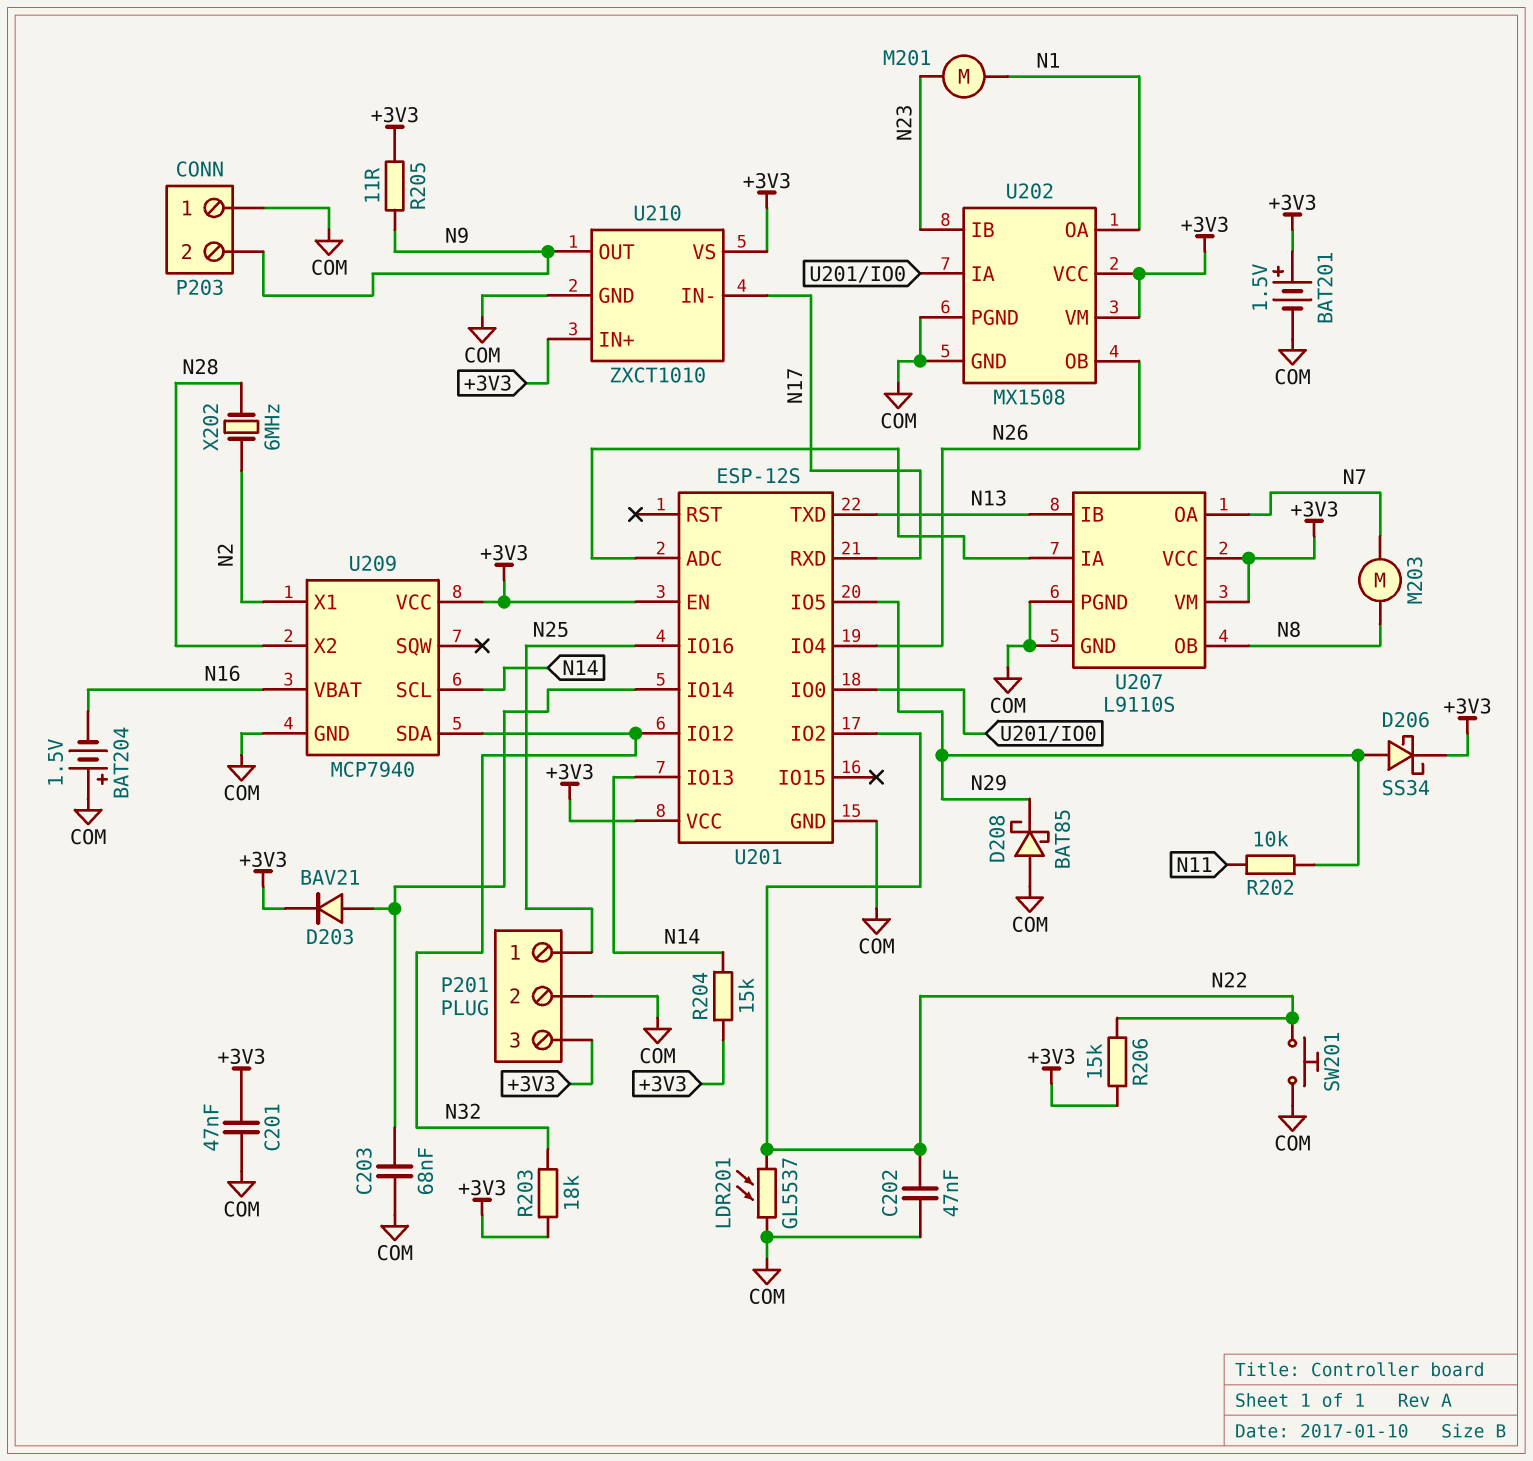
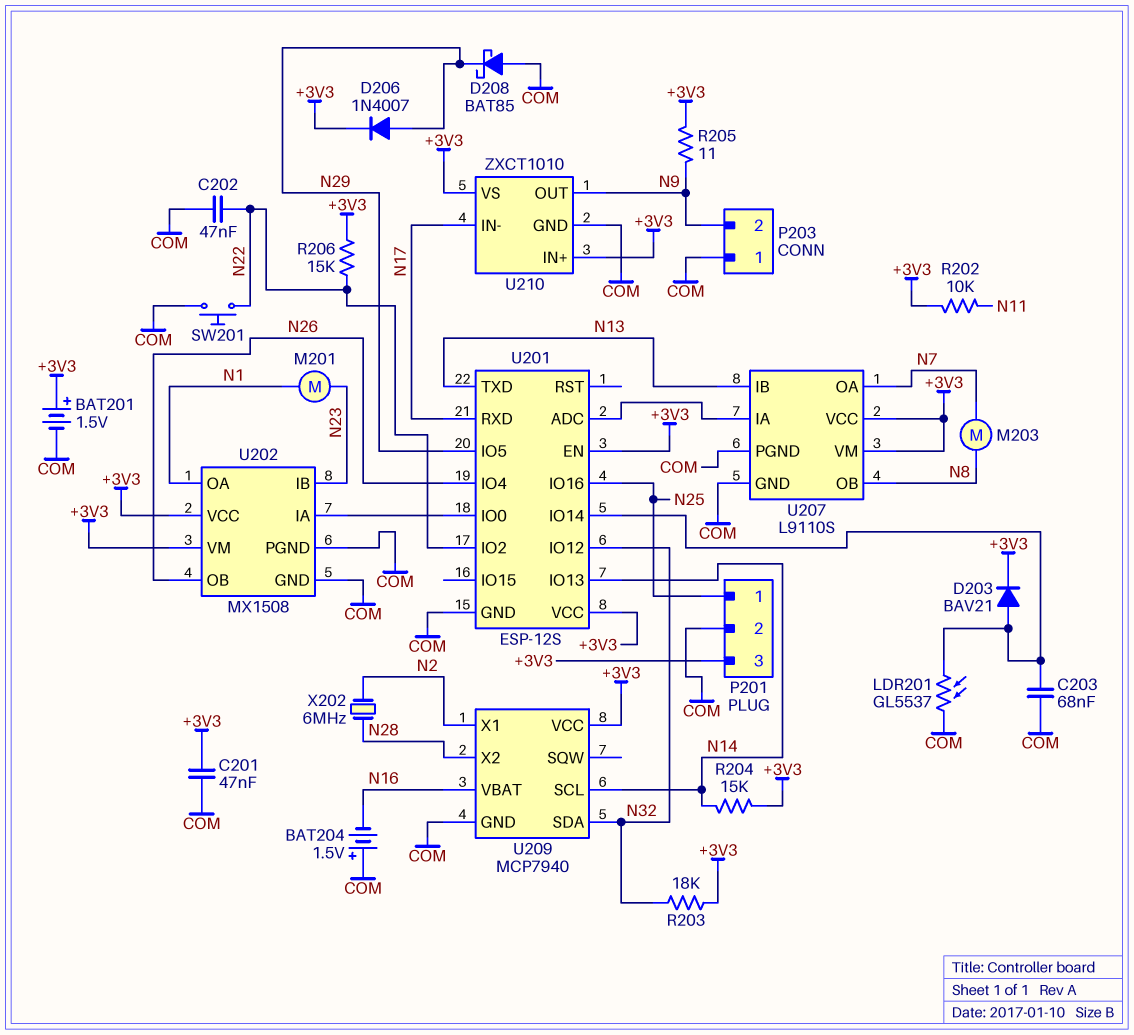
D206: schottky SS34 (A N29, K +3V3) -> diode 1N4007 (A N29, K +3V3)
LDR201: GL5537 (COM, N22) -> GL5537 (COM, U201/IO14)
R202: 10k (N11, N29) -> 10k (+3V3, N11)

